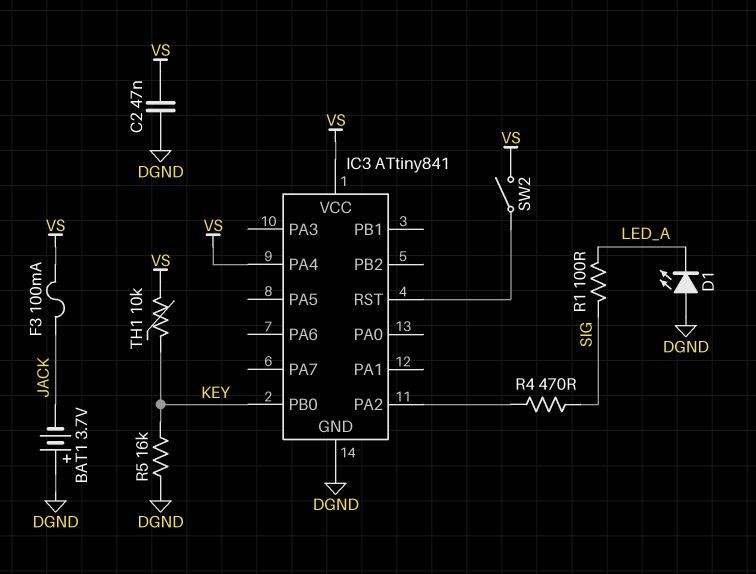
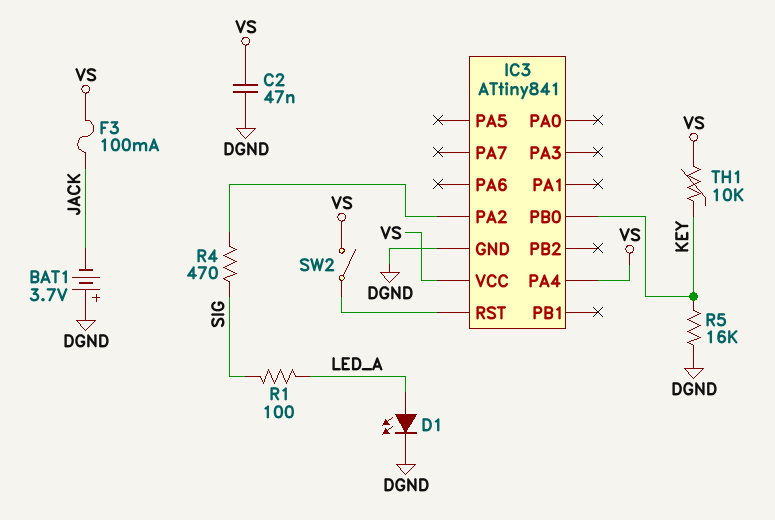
D1: LED (A DGND, K LED_A) -> LED (A LED_A, K DGND)

